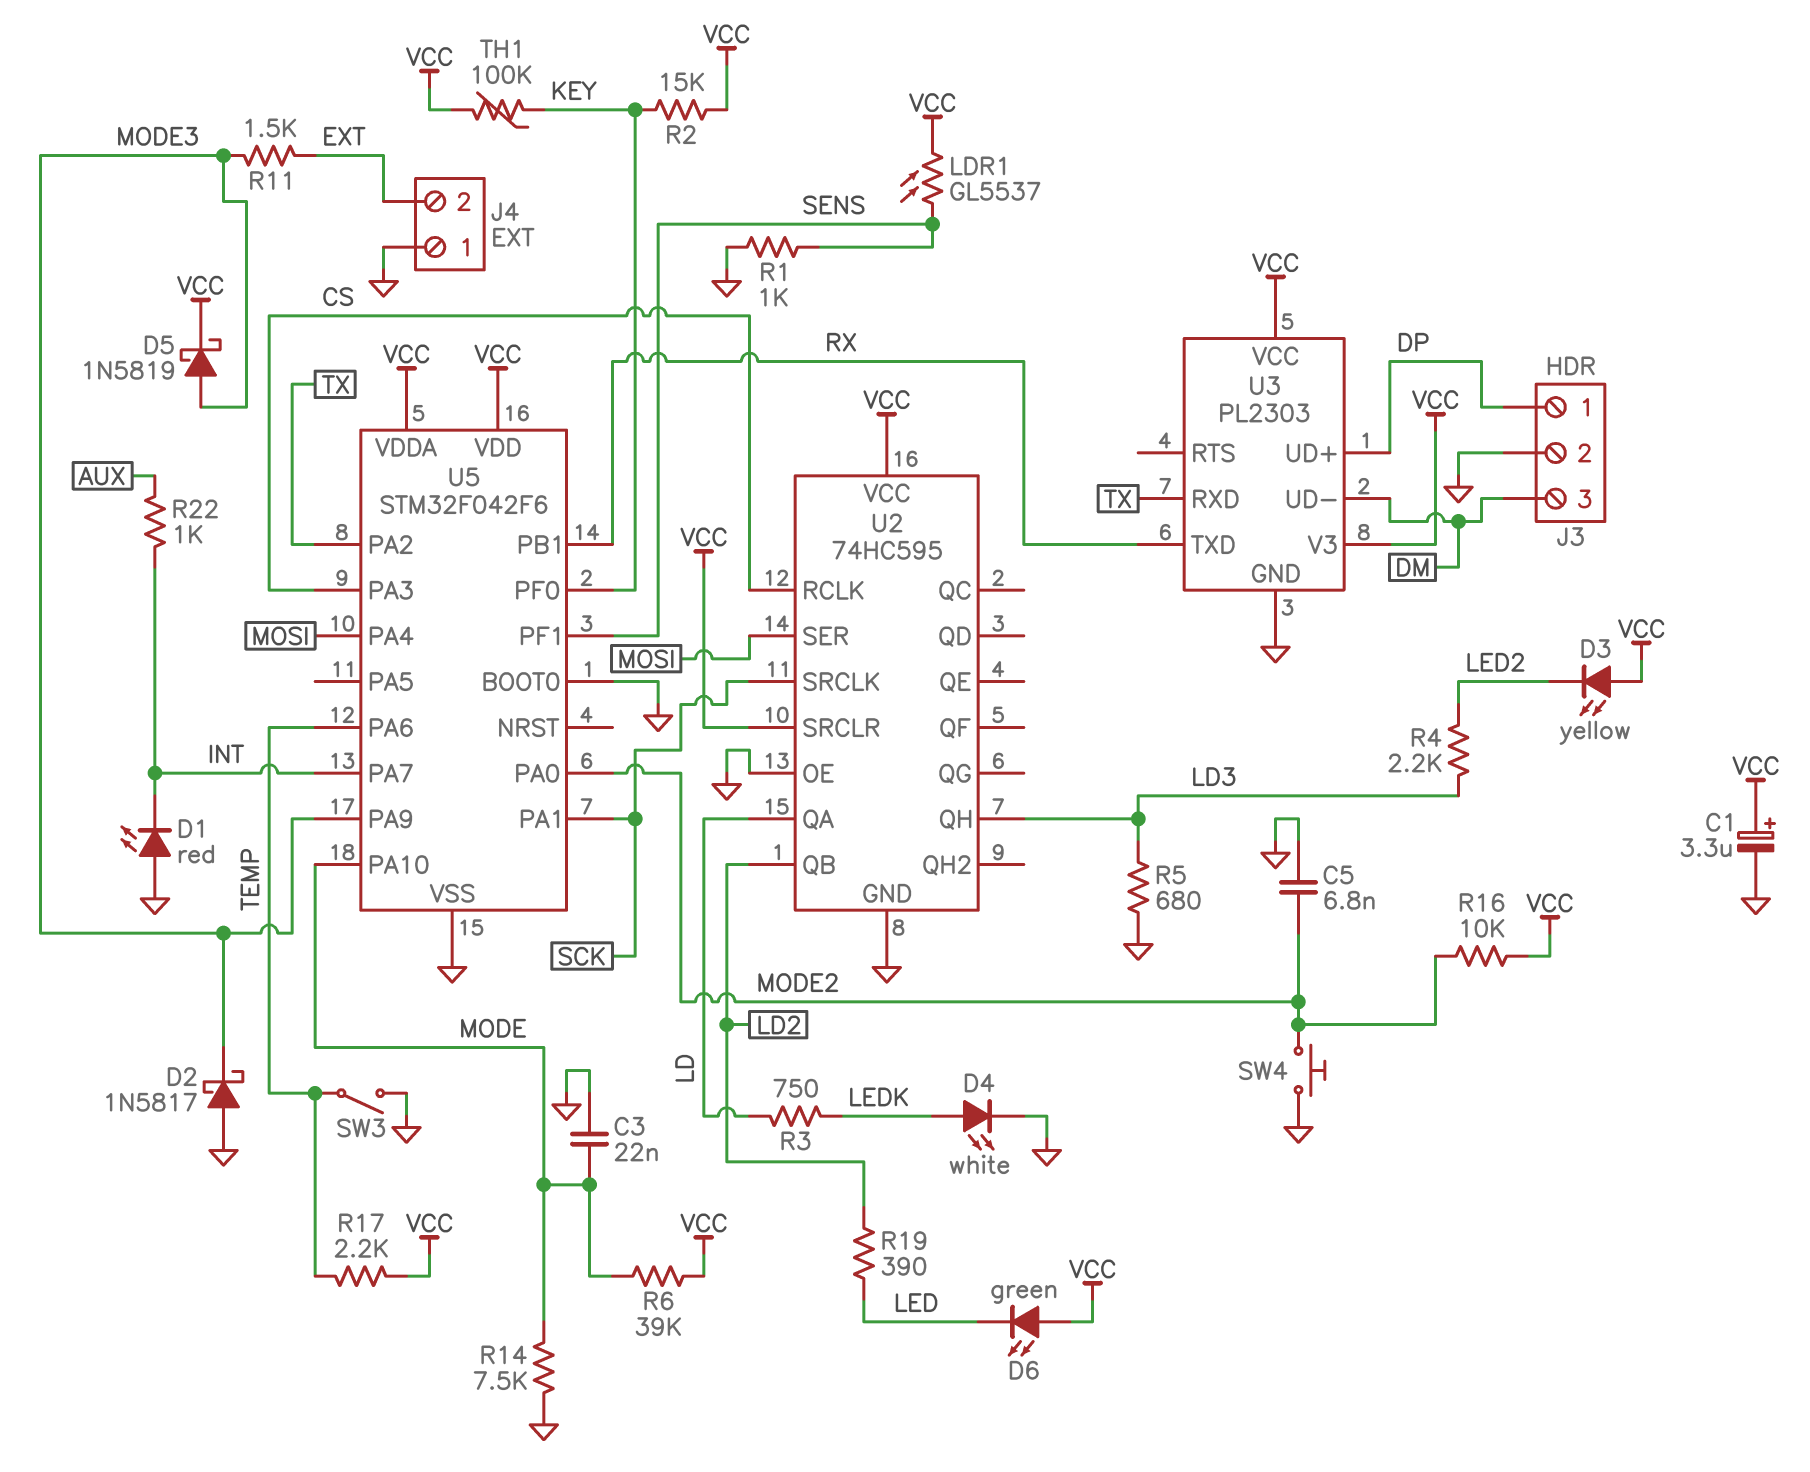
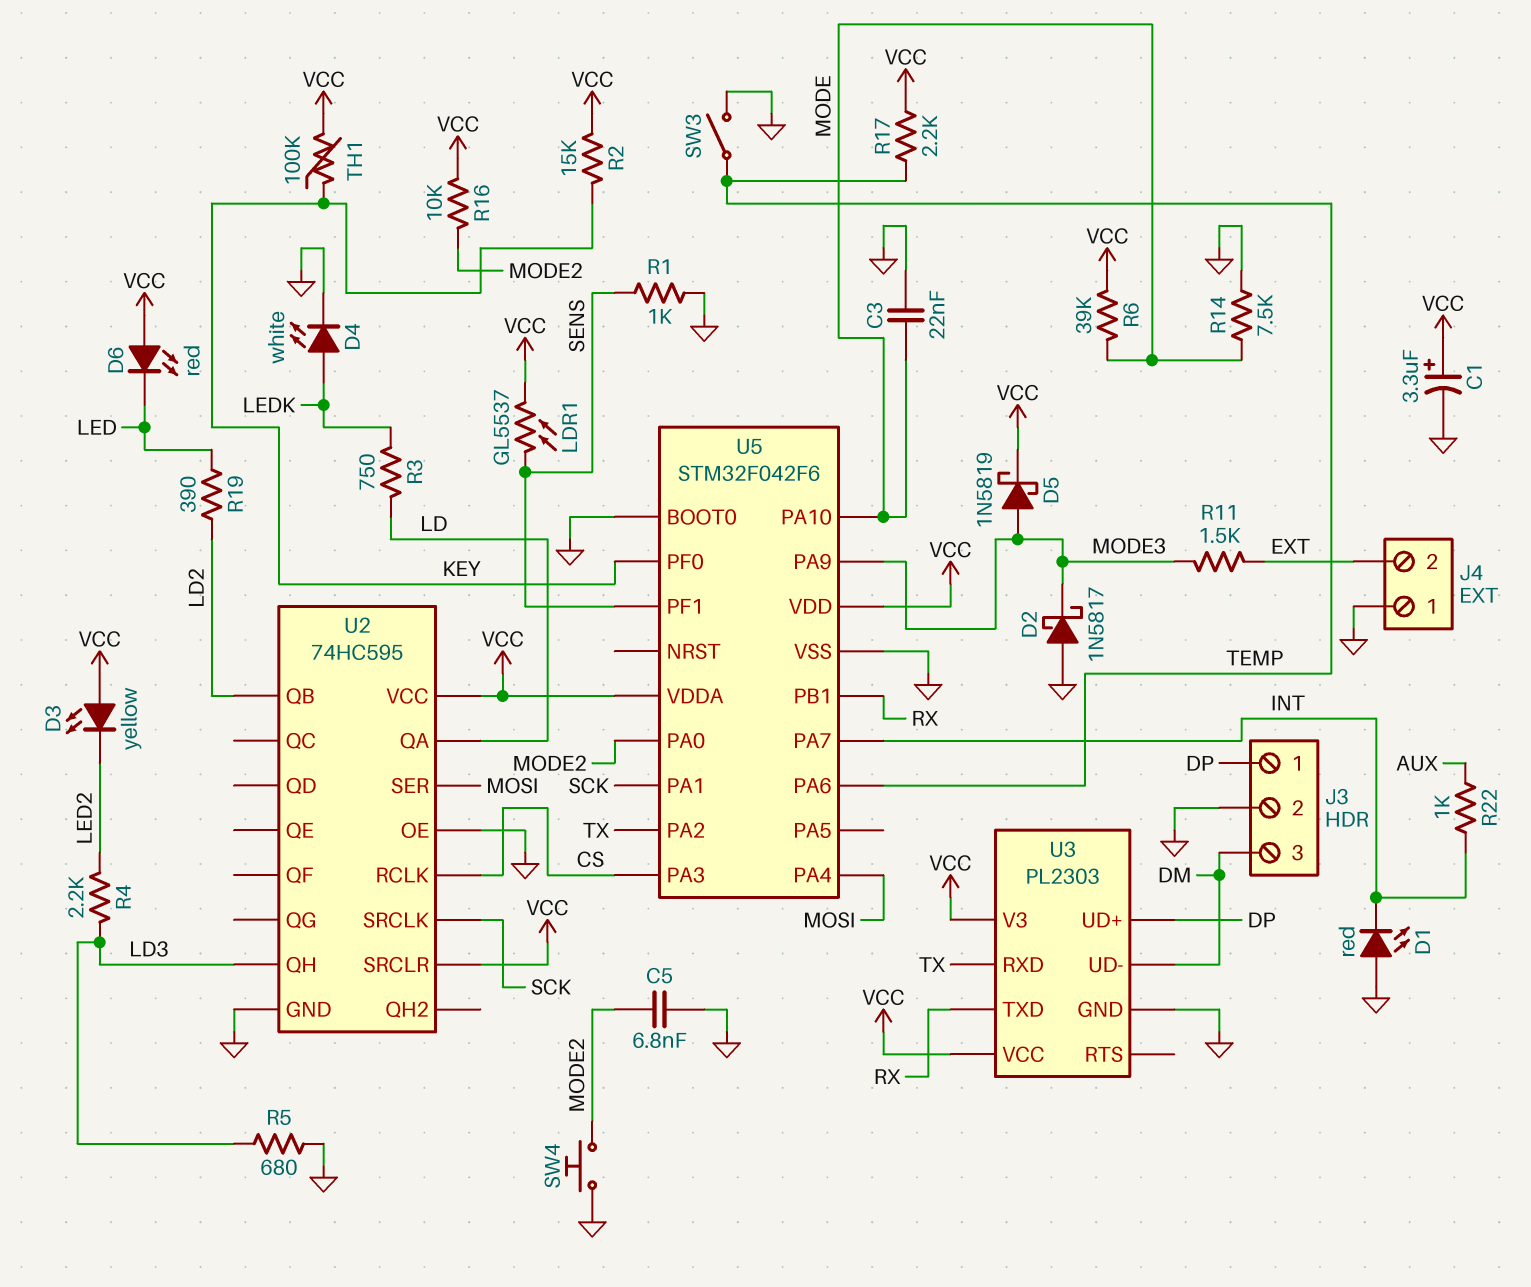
D6: LED green (A VCC, K LED) -> LED red (A VCC, K LED)

